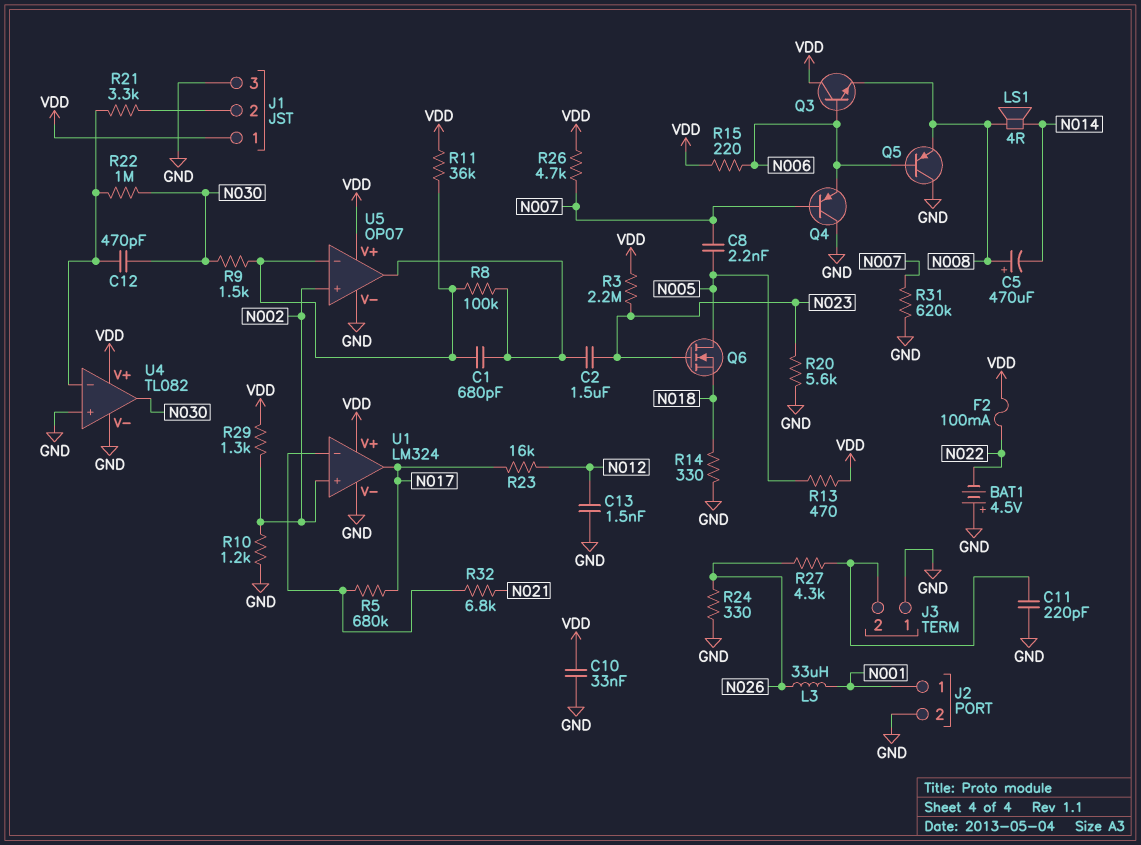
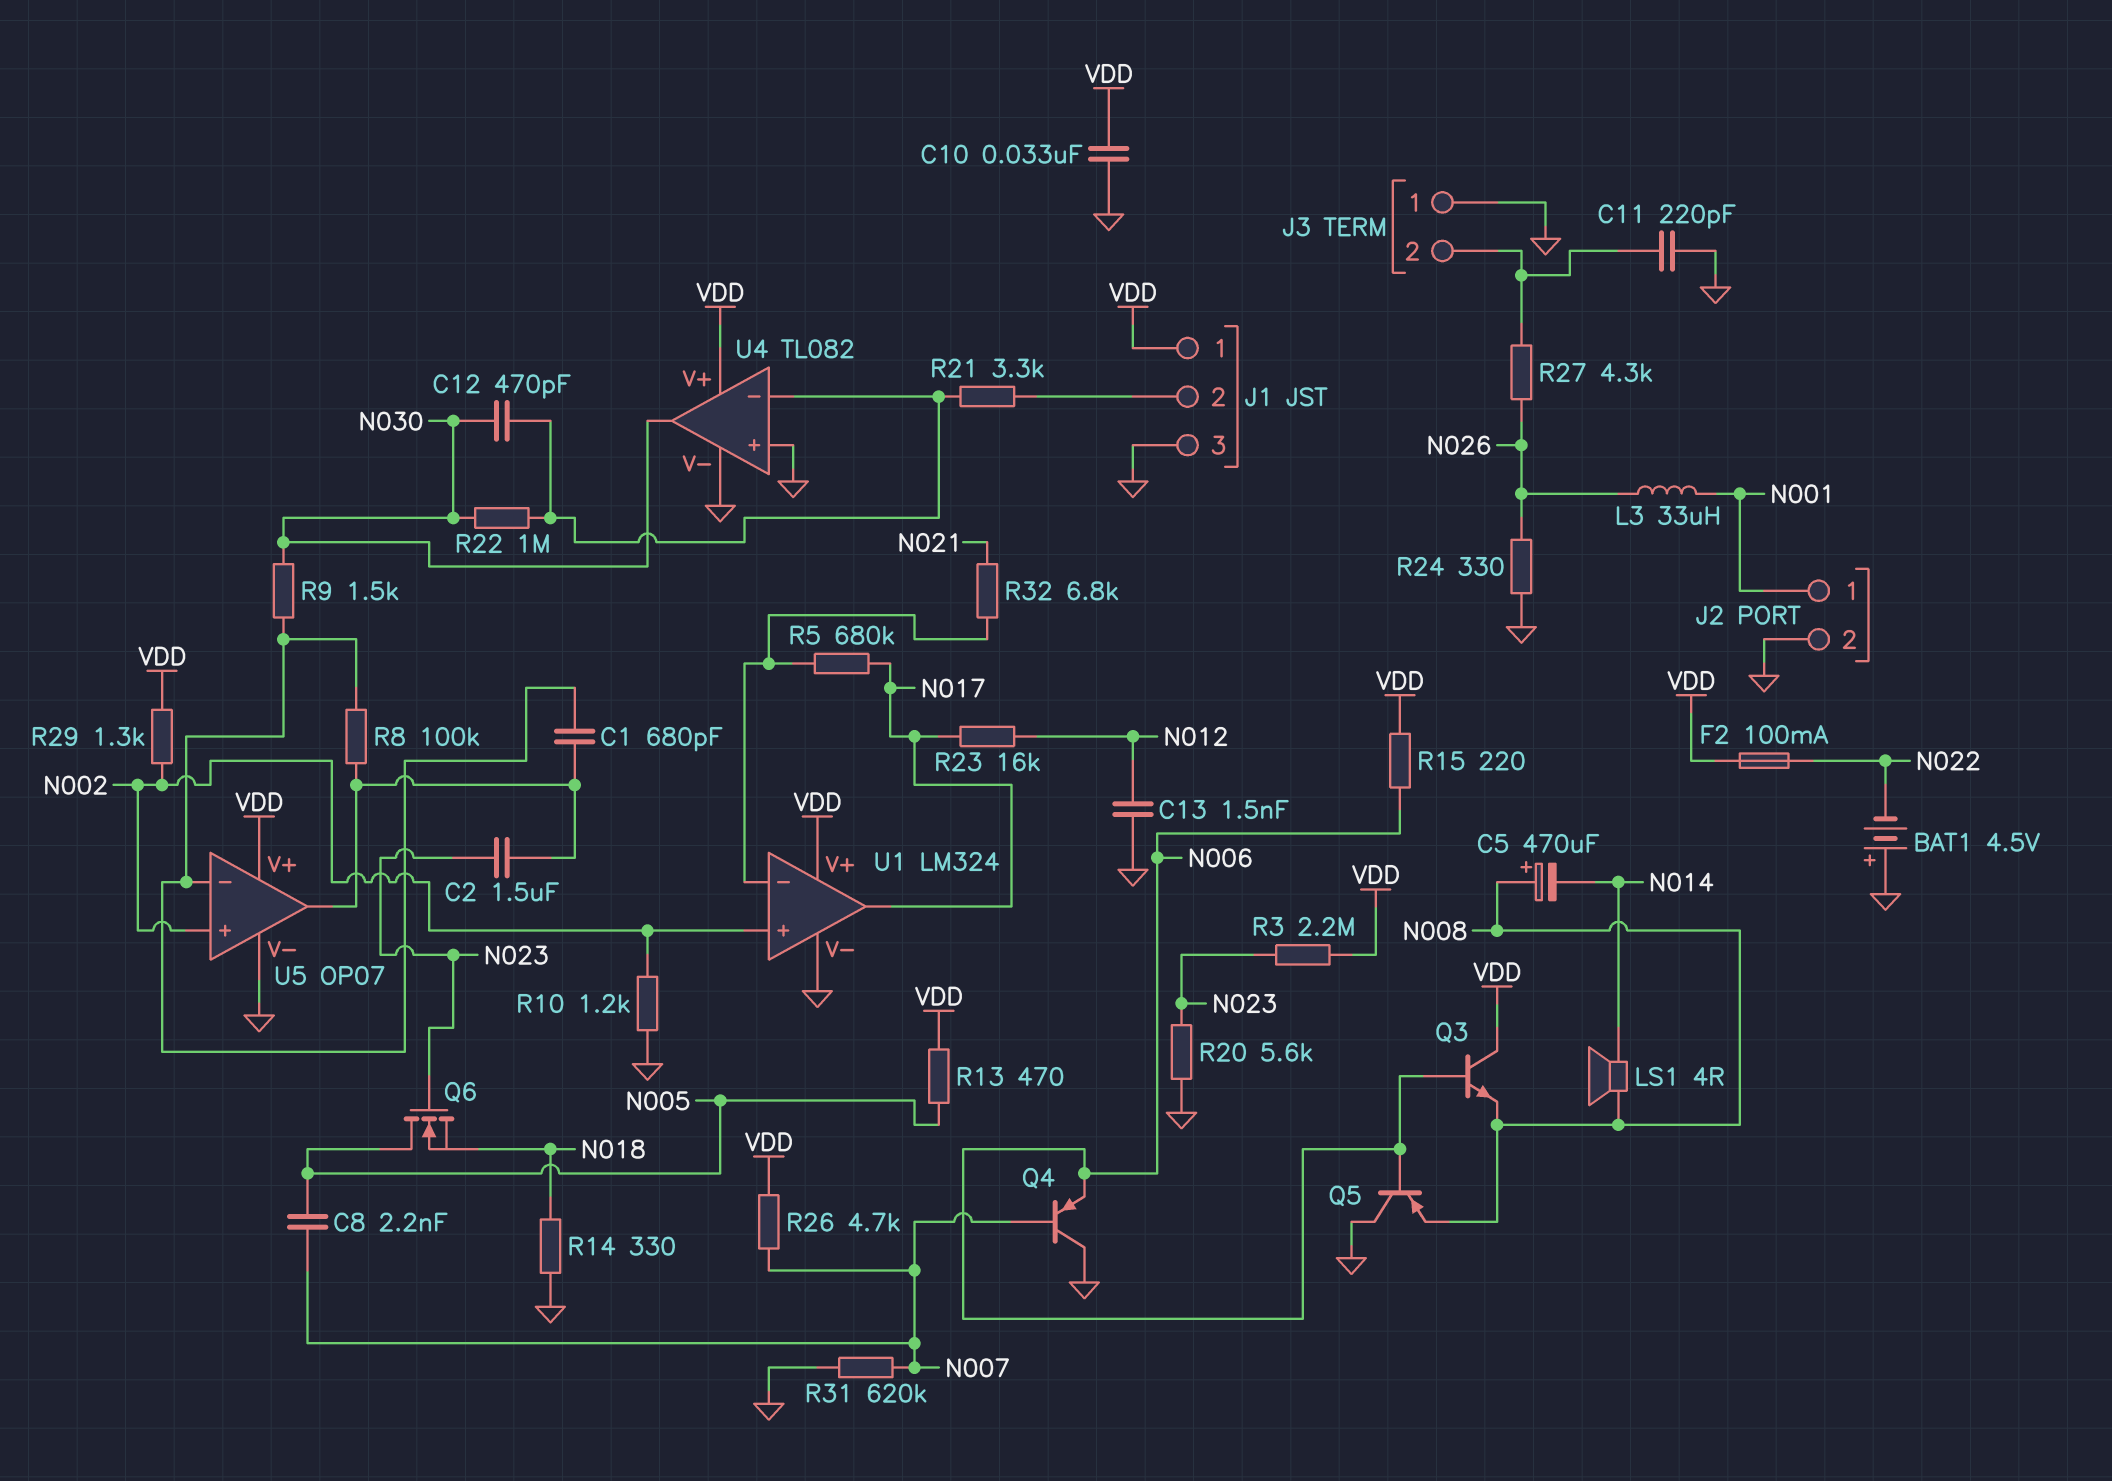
R11: 36k (U5/in-, VDD) -> none

